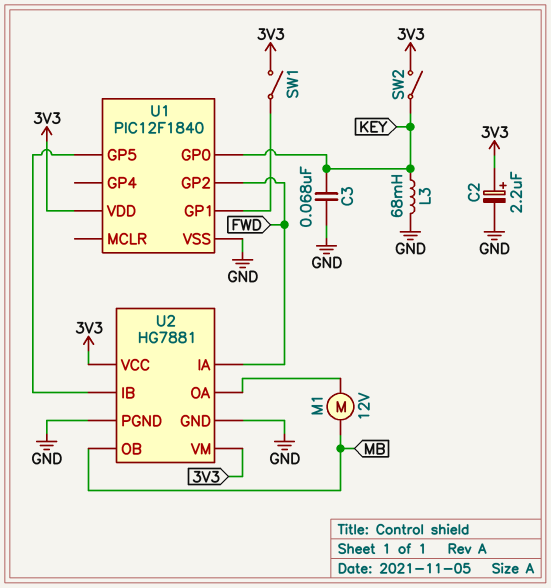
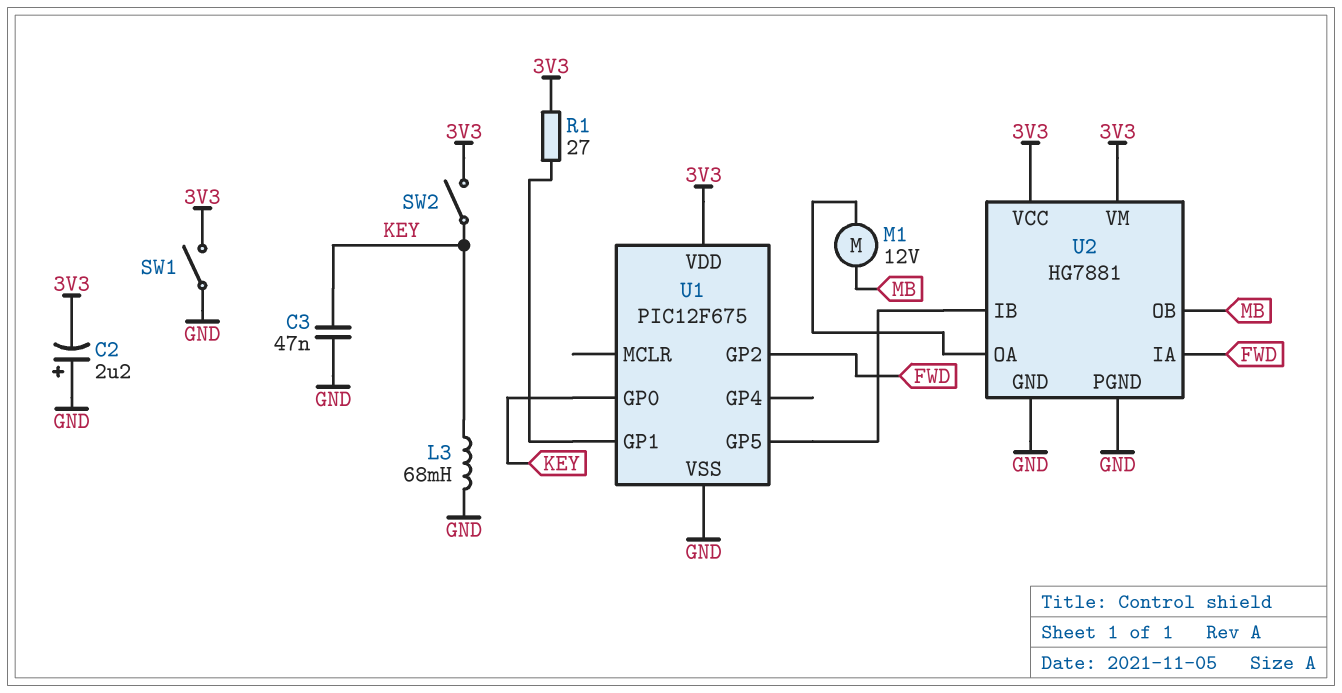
C2: 2.2uF (plus 3V3, minus GND) -> 2.2uF (plus GND, minus 3V3)
C3: 68nF (GND, KEY) -> 47nF (GND, KEY)
R1: none -> 27 (3V3, U1/GP1)
SW1: switch (3V3, U1/GP1) -> switch (3V3, GND)
U1: PIC12F1840 -> PIC12F675

